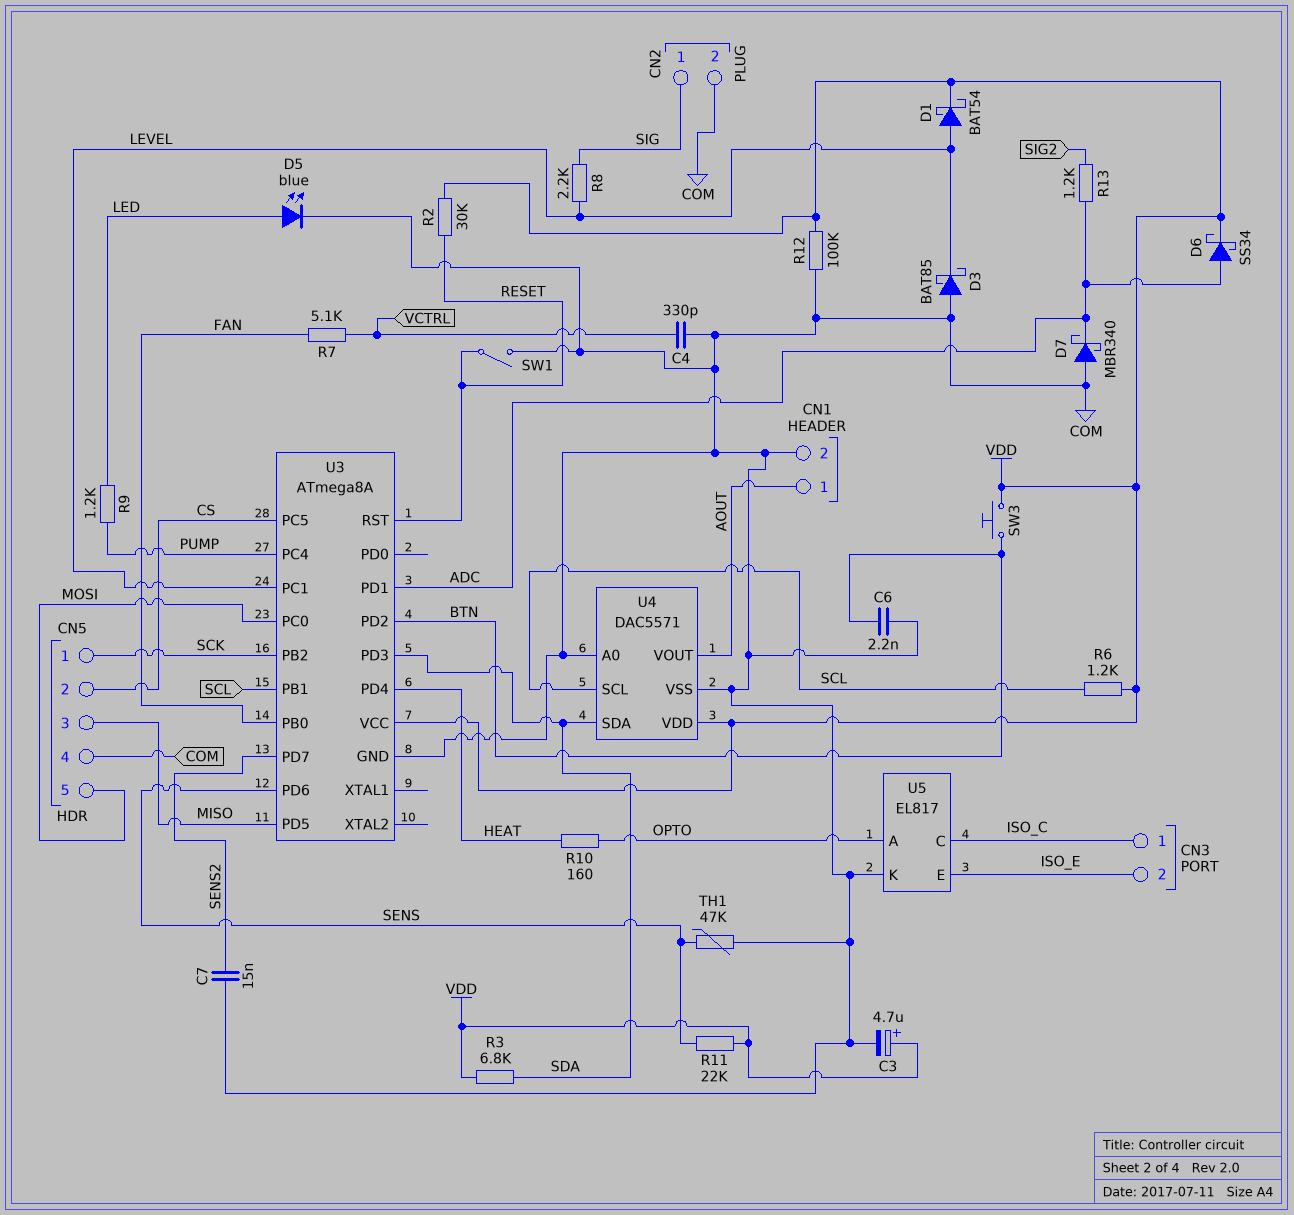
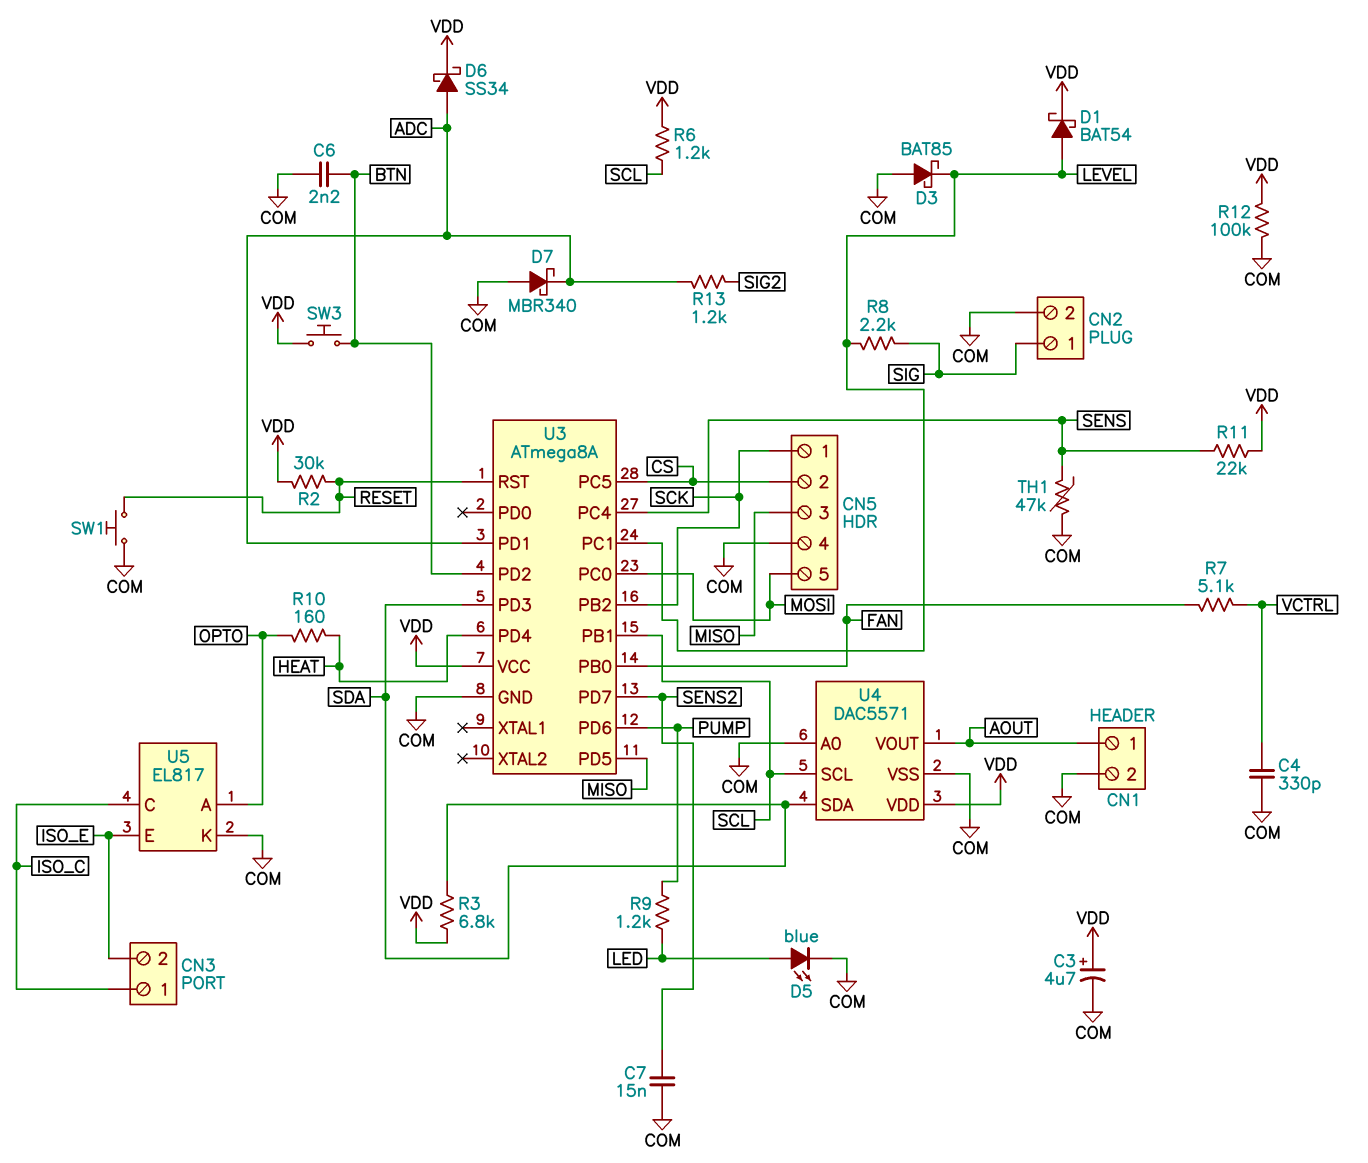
SW1: switch (COM, RESET) -> button (COM, RESET)
U3 pin PC4: PUMP -> SENS
U3 pin PD6: SENS -> PUMP

